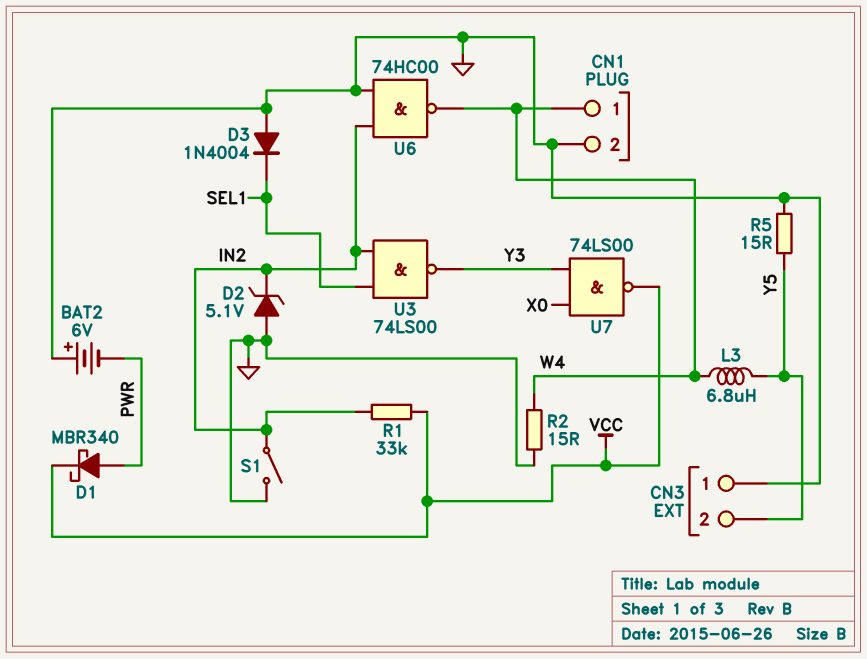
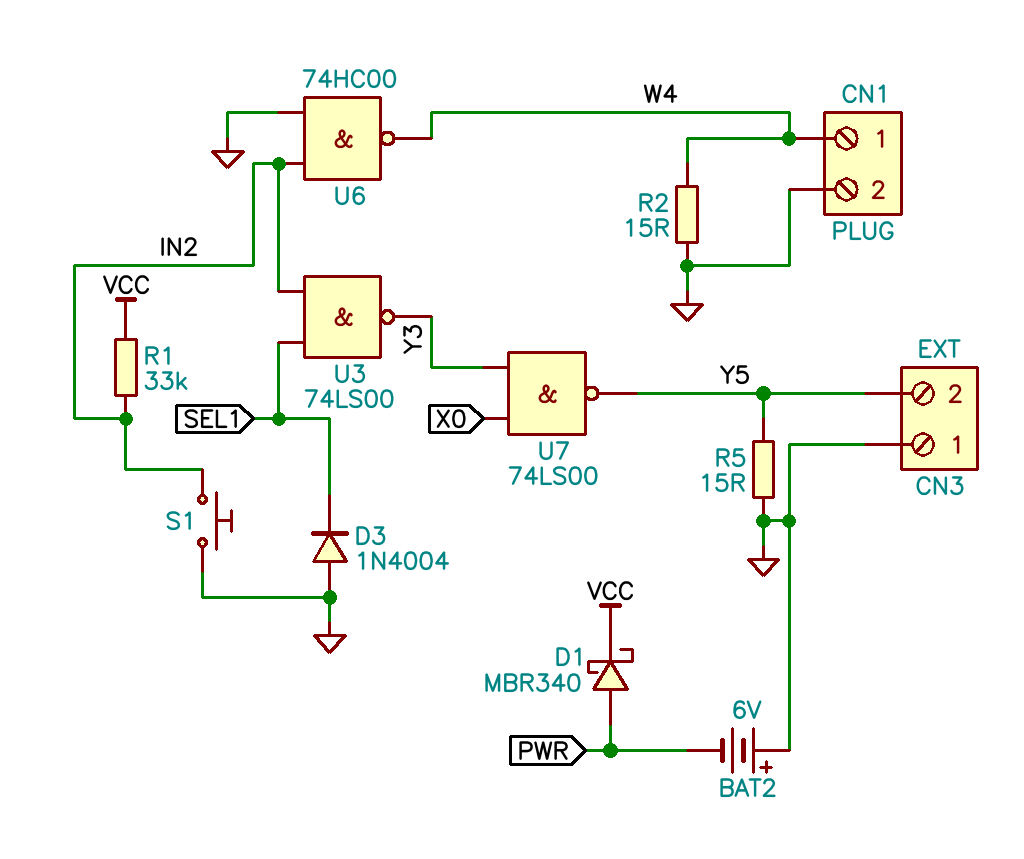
D2: zener 5.1V (A GND, K IN2) -> none
L3: 6.8uH (W4, Y5) -> none
S1: switch (GND, IN2) -> button (GND, IN2)
U7: NAND 74LS00 (in X0, in Y3, out VCC) -> NAND 74LS00 (in X0, in Y3, out Y5)

